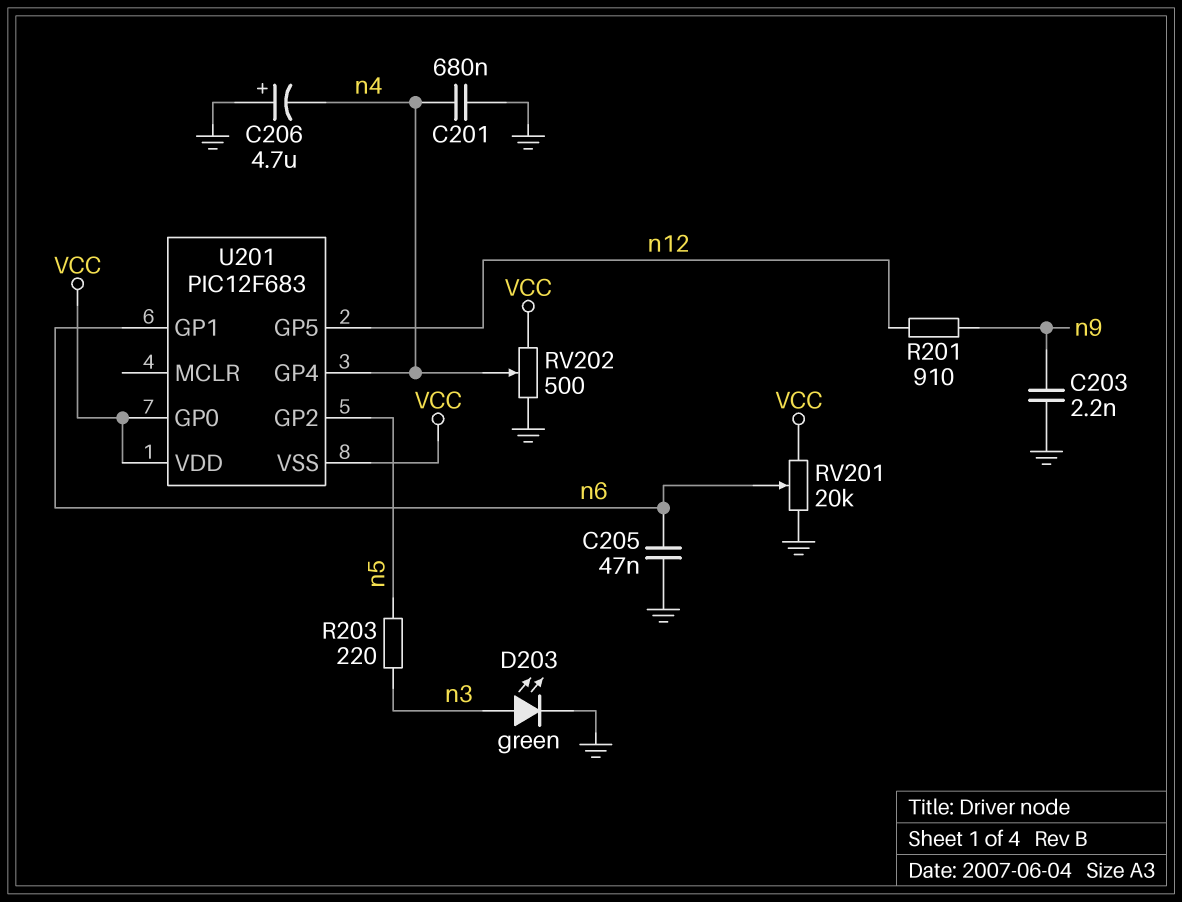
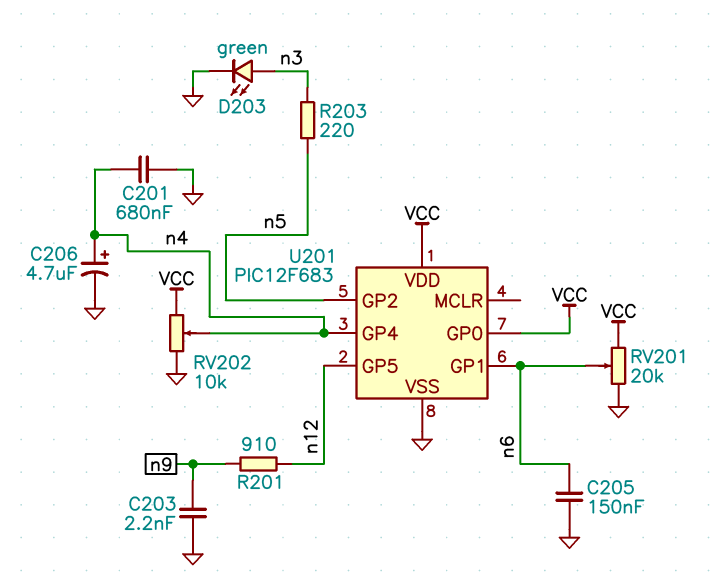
C205: 47nF (GND, n6) -> 150nF (GND, n6)
C206: 4.7uF (plus GND, minus n4) -> 4.7uF (plus n4, minus GND)
RV202: 500 (GND, VCC, wiper n4) -> 10k (GND, VCC, wiper n4)
U201 pin VSS: VCC -> GND

